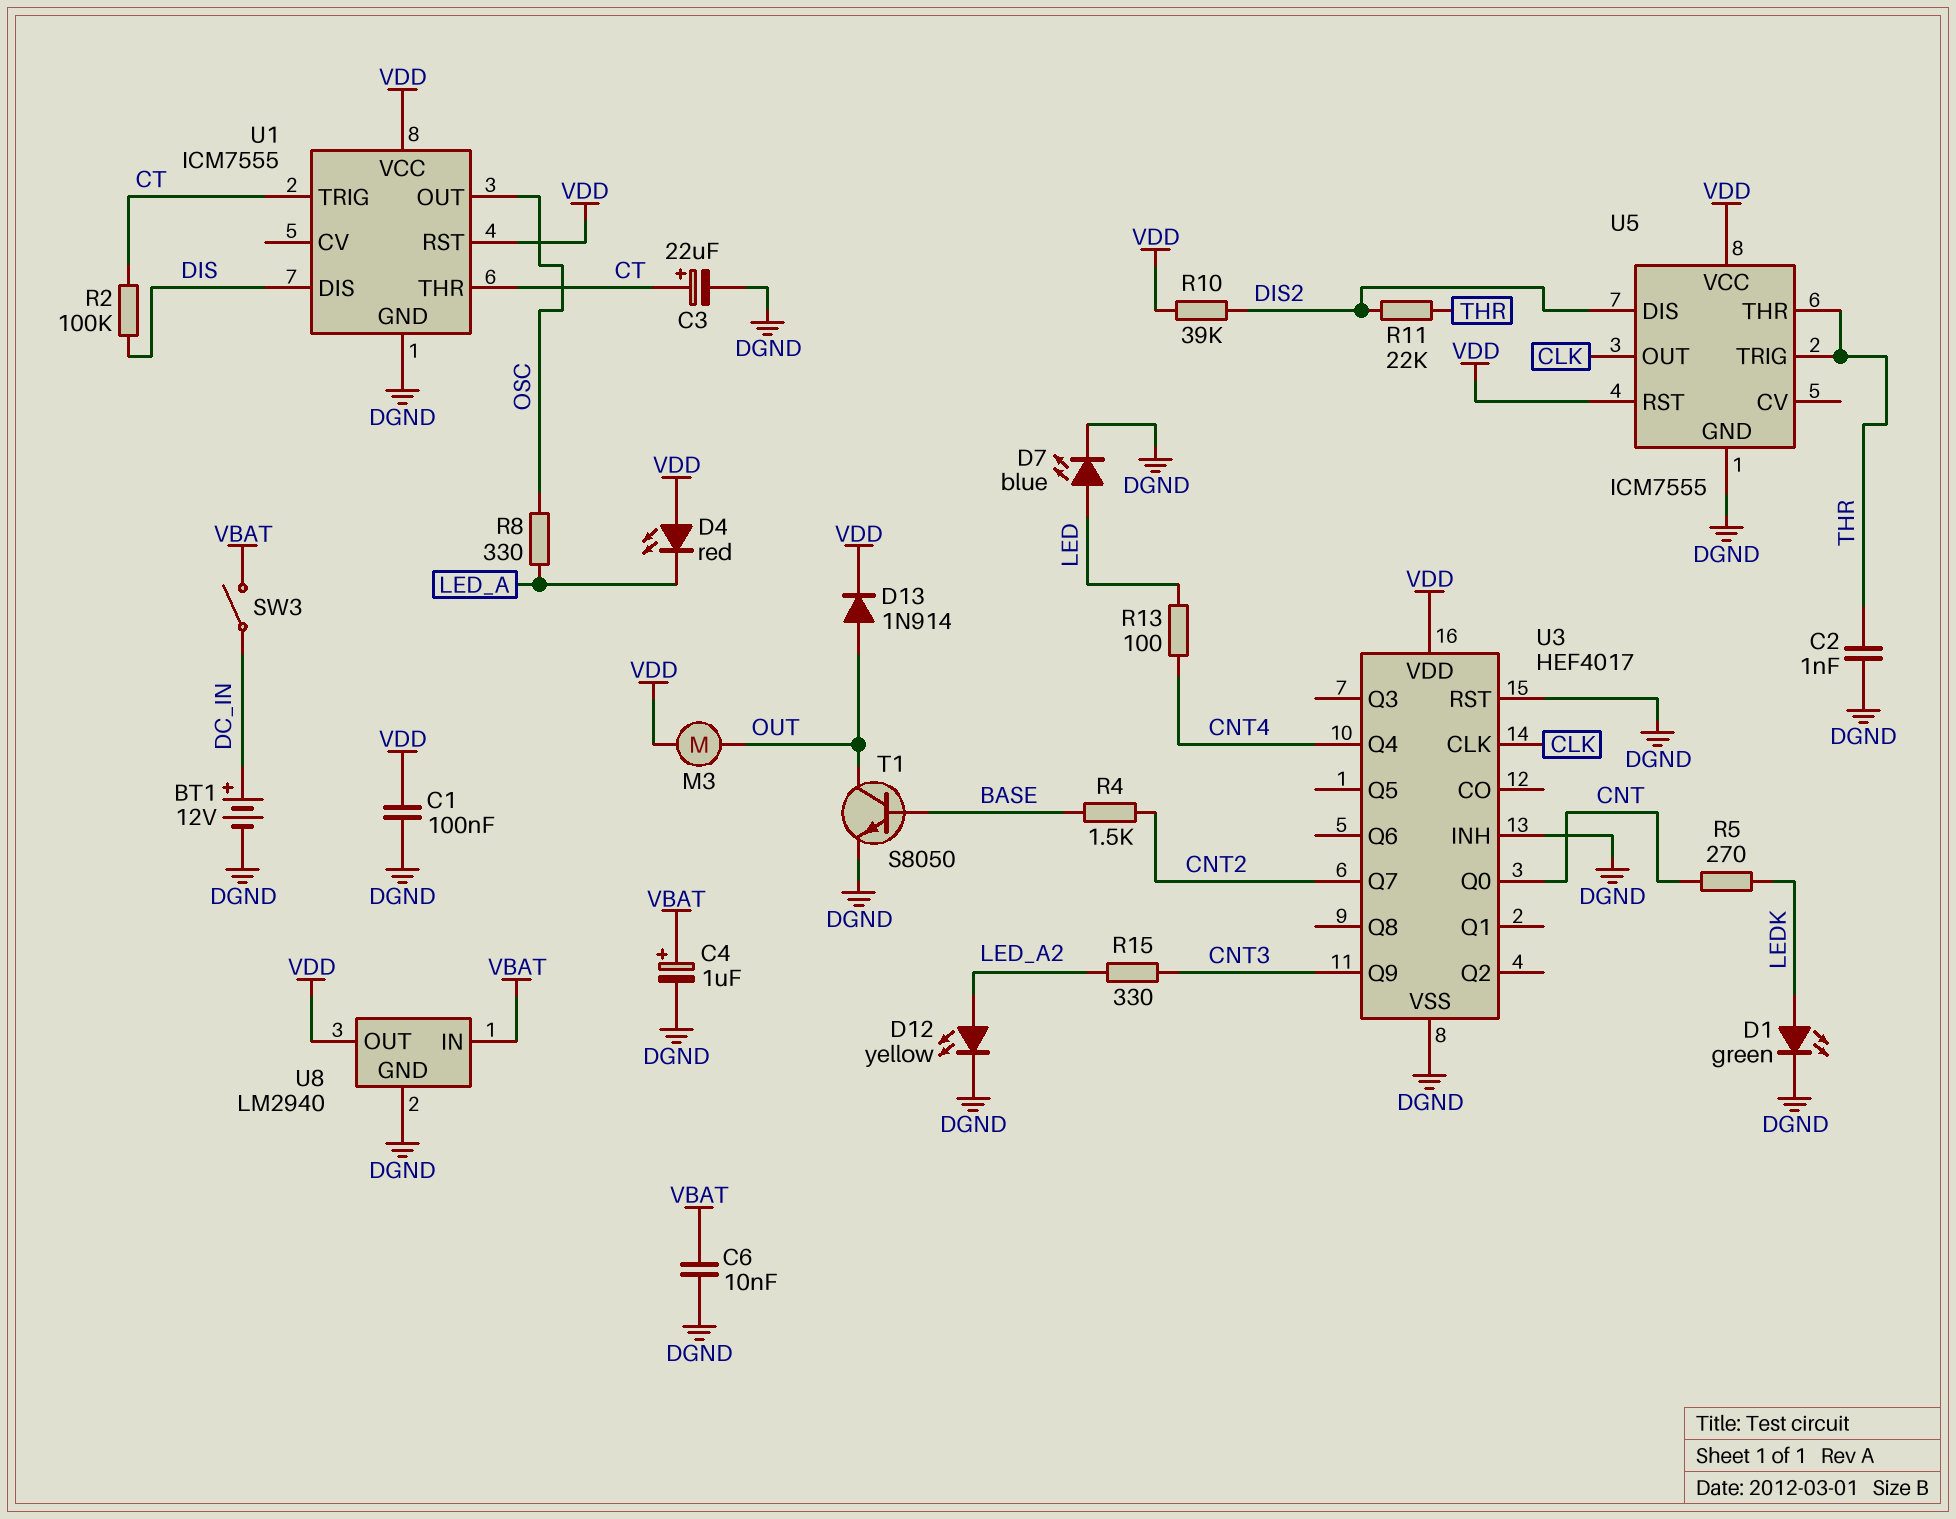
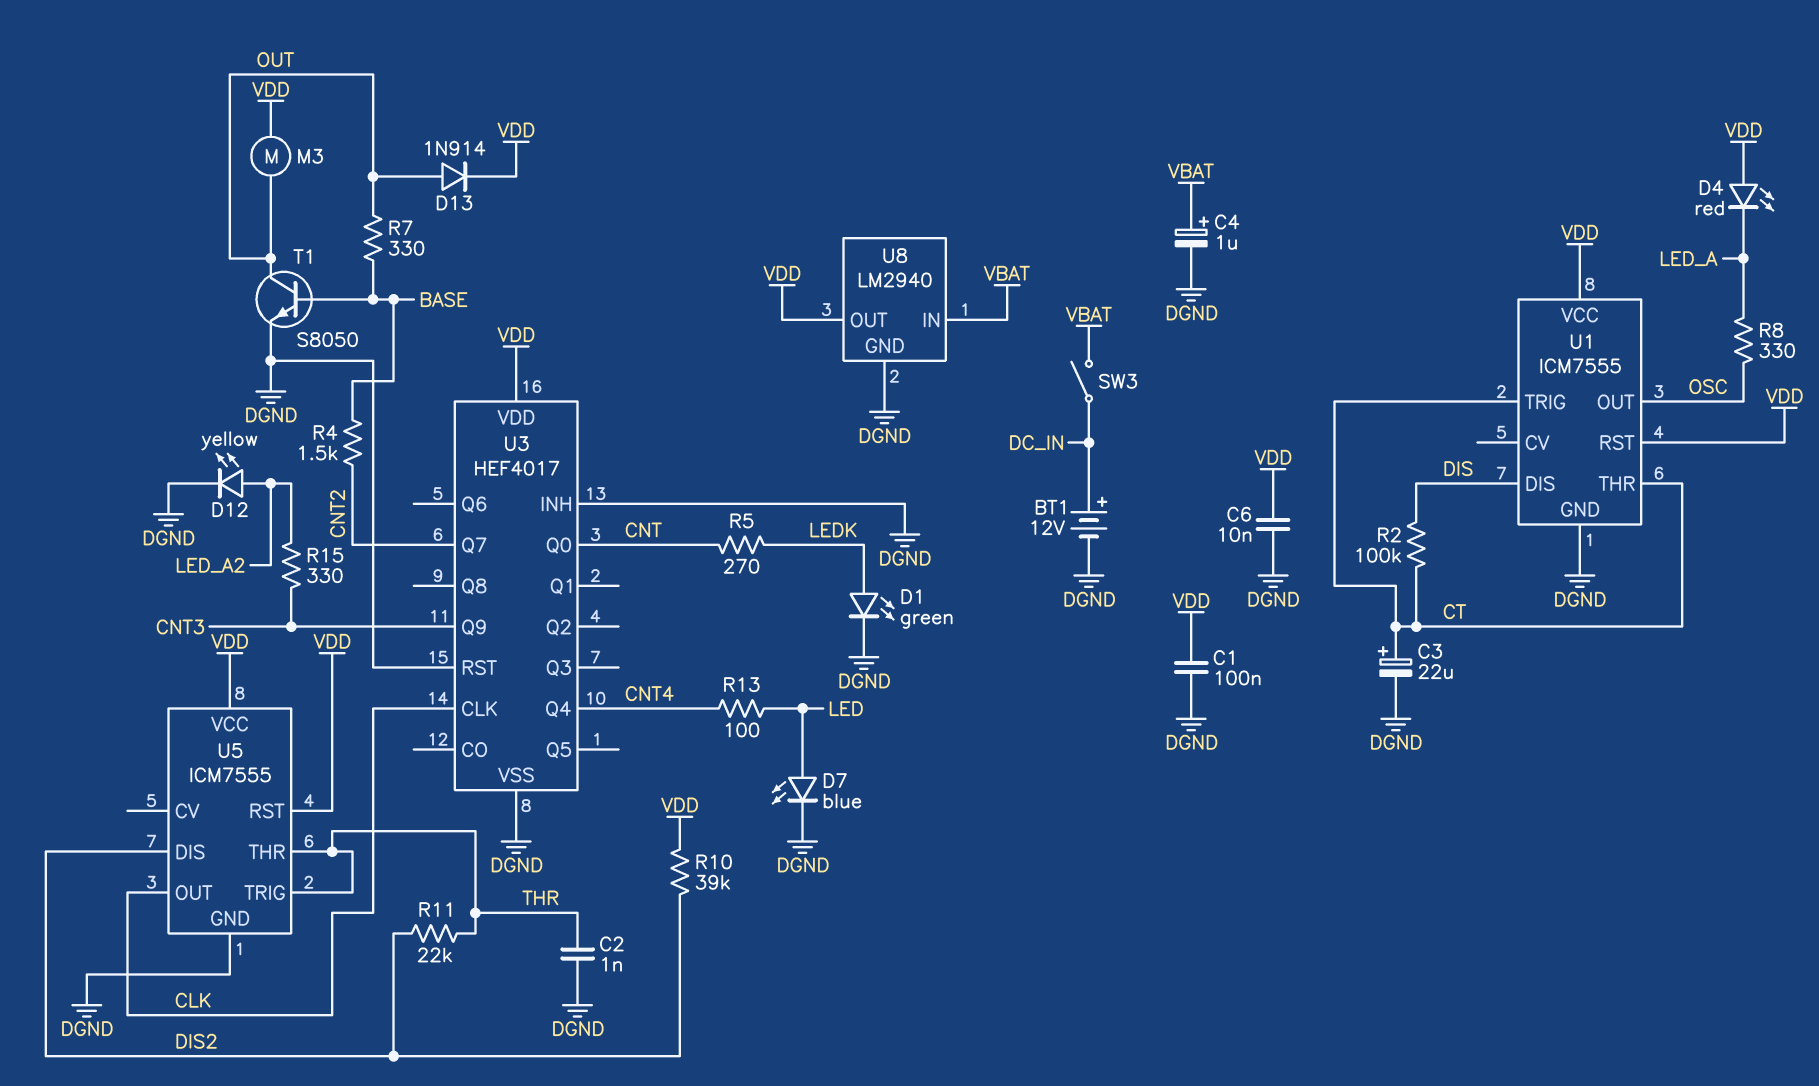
C6: 10nF (DGND, VBAT) -> 10nF (DGND, VDD)
R7: none -> 330 (BASE, OUT)

